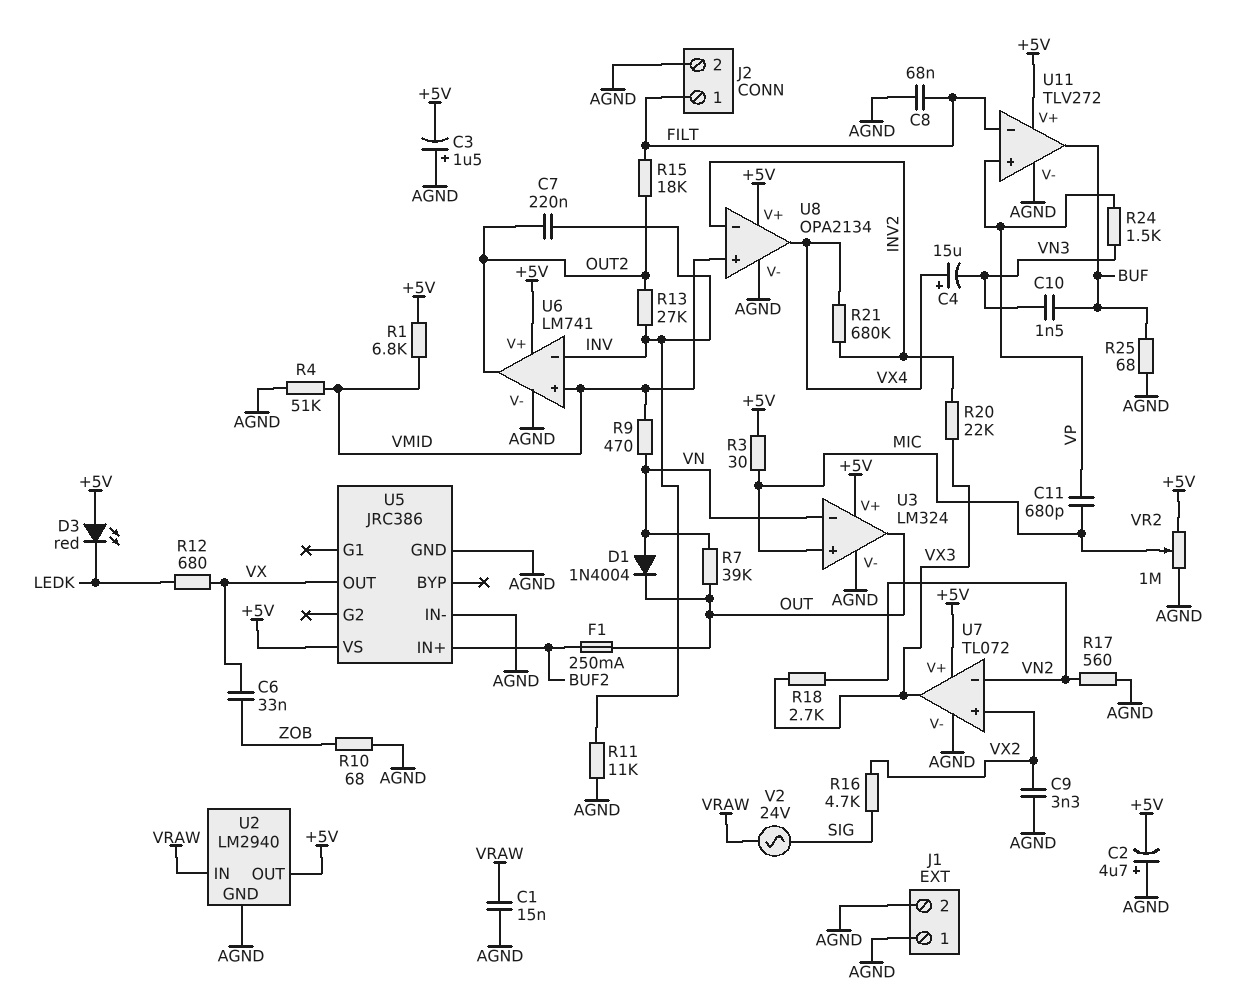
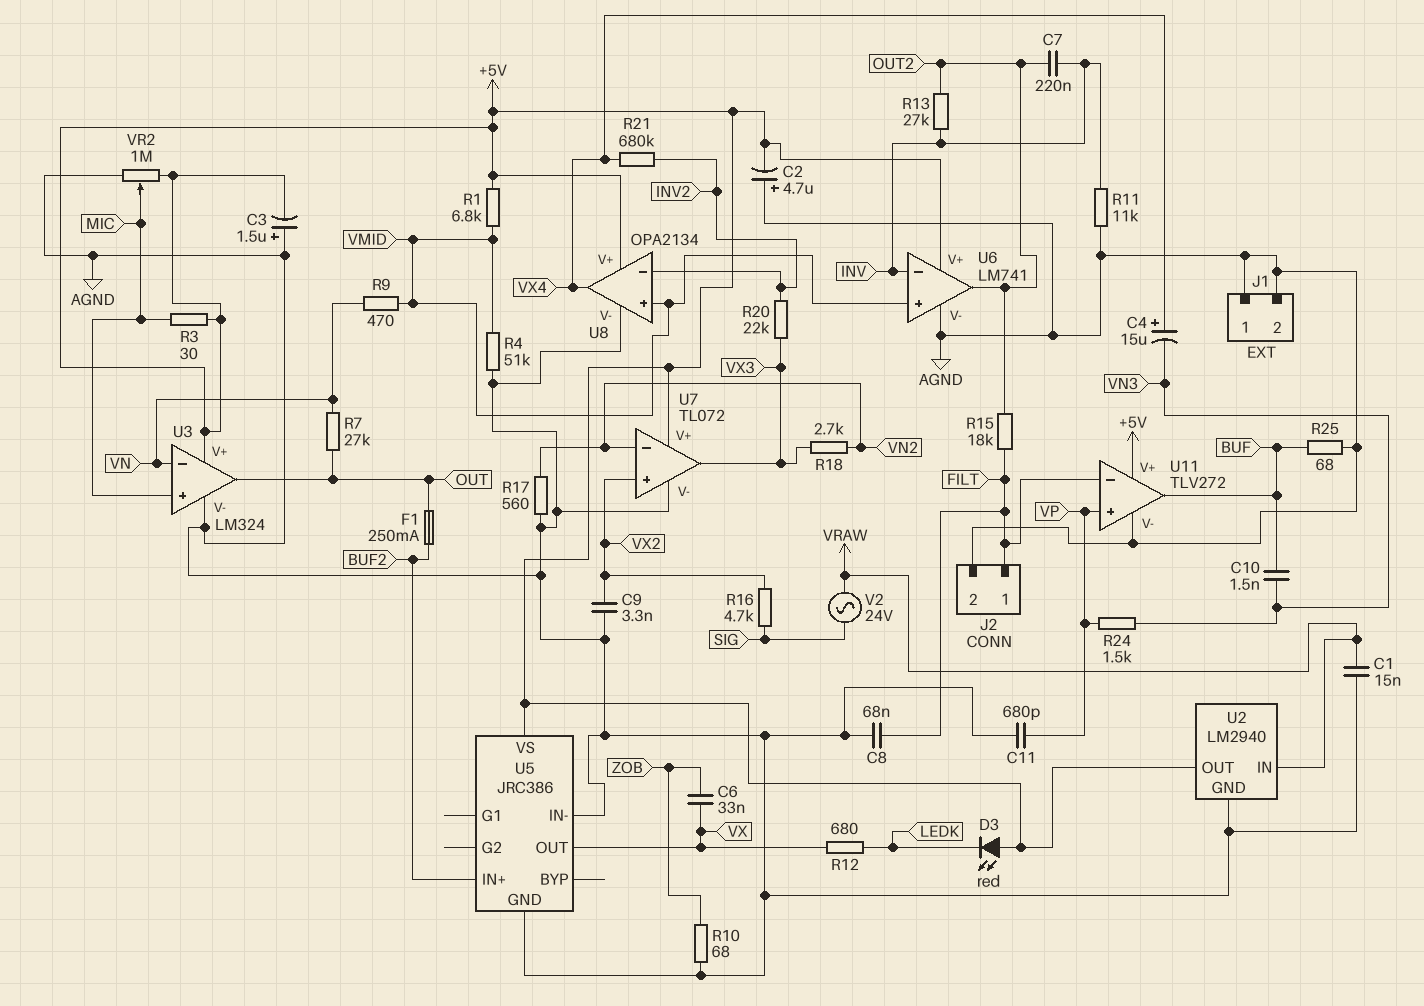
C11: 680pF (MIC, VP) -> 680pF (AGND, VP)
D1: diode 1N4004 (A VN, K OUT) -> none
R7: 39k (OUT, VN) -> 27k (OUT, VN)

